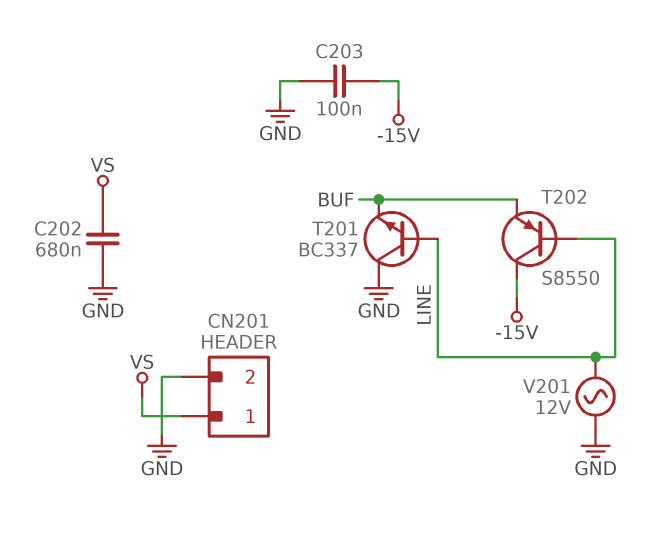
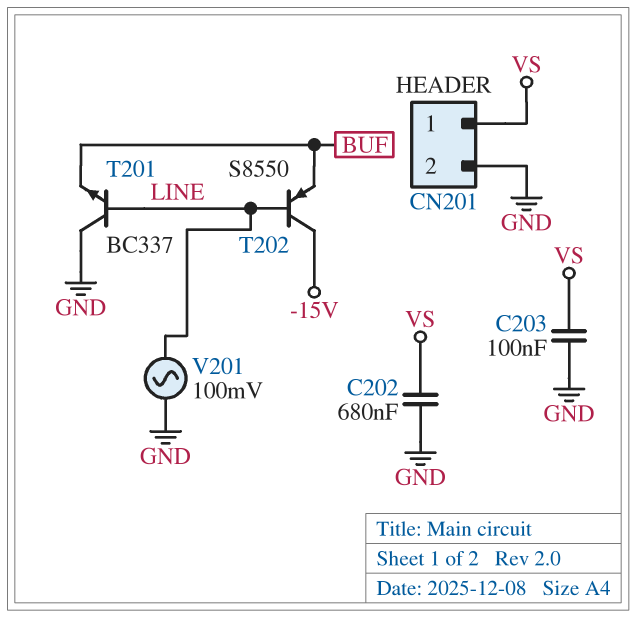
C203: 100nF (-15V, GND) -> 100nF (GND, VS)
V201: AC 12V (GND, LINE) -> AC 100mV (GND, LINE)

